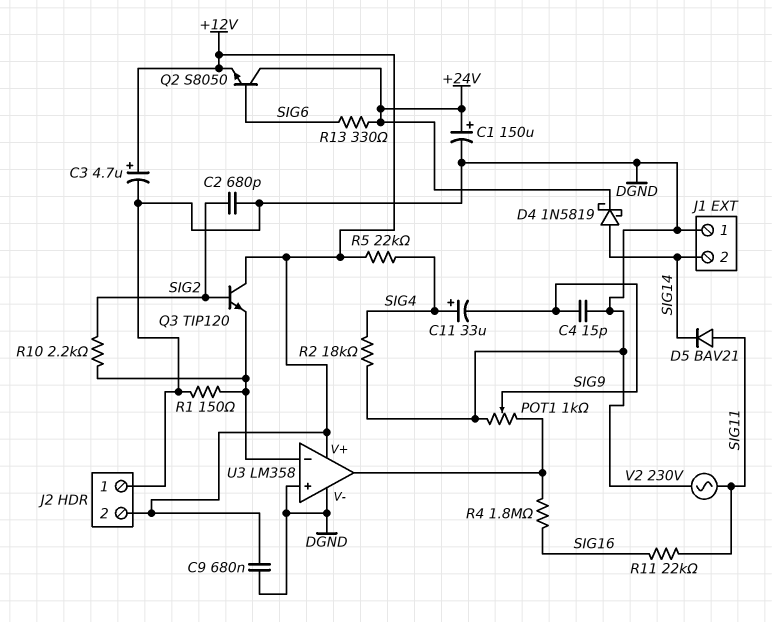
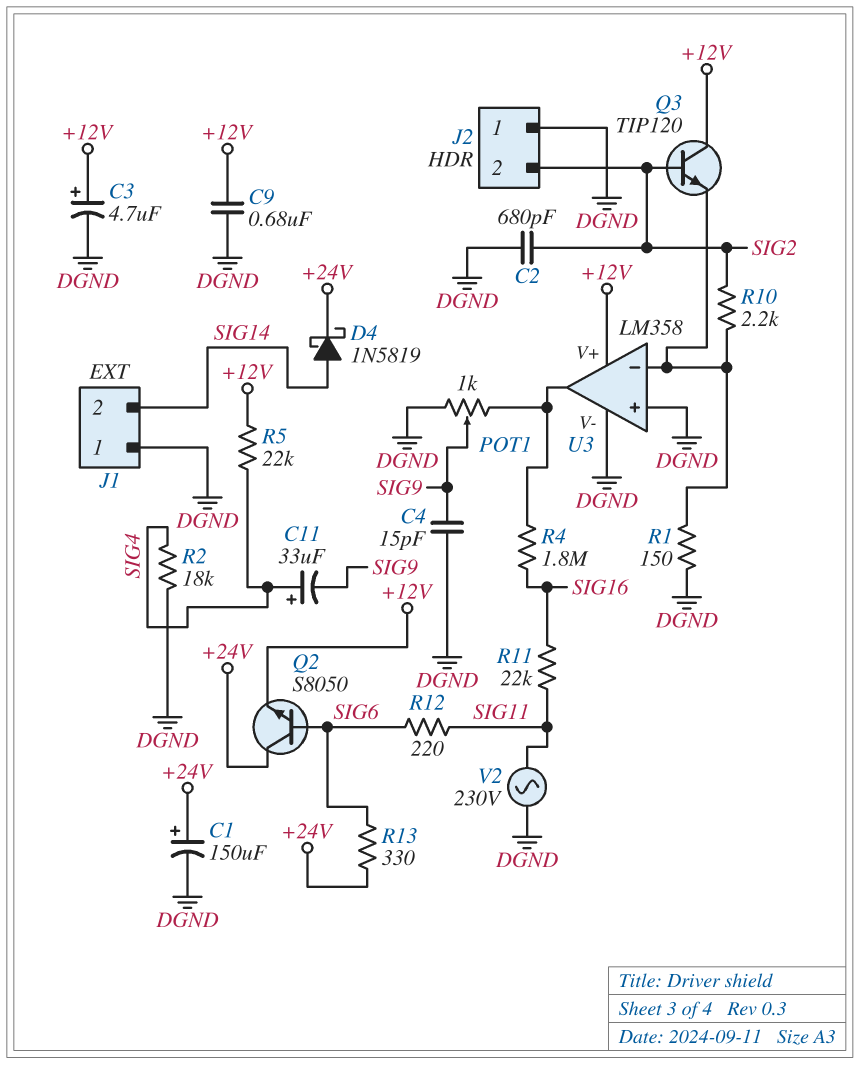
D5: diode BAV21 (A SIG11, K SIG14) -> none
J2 pin 2: +12V -> SIG2
R12: none -> 220 (SIG6, SIG11)

